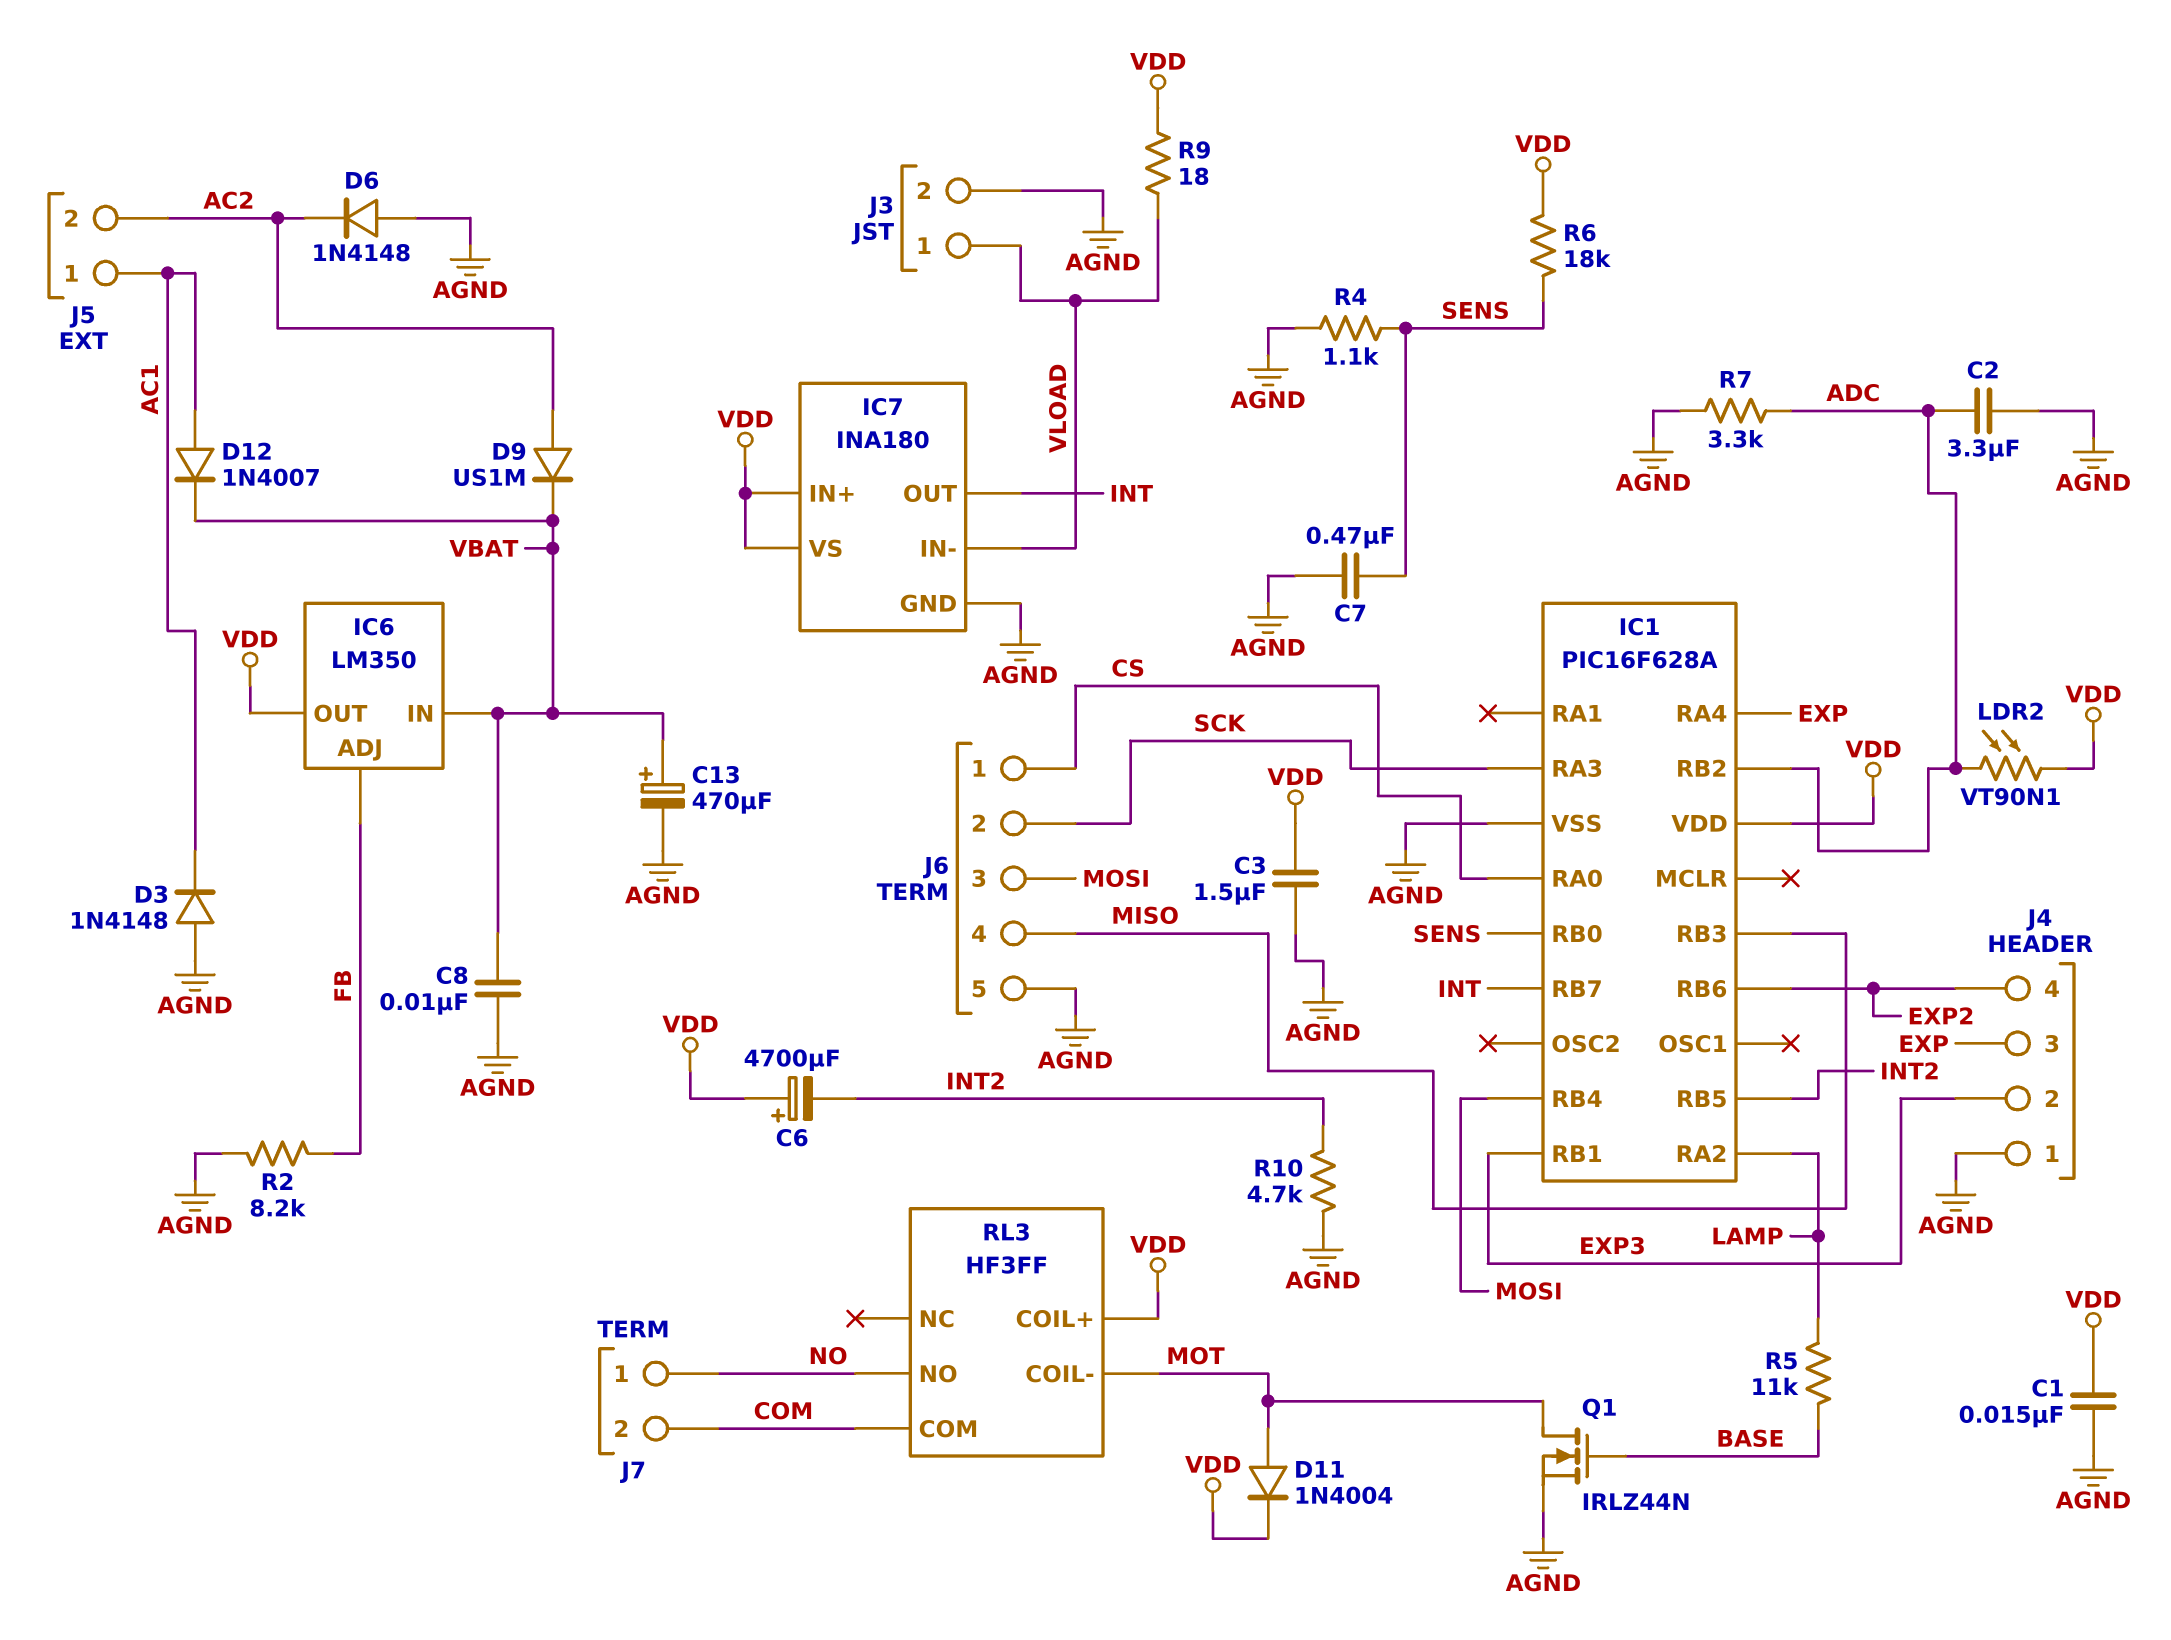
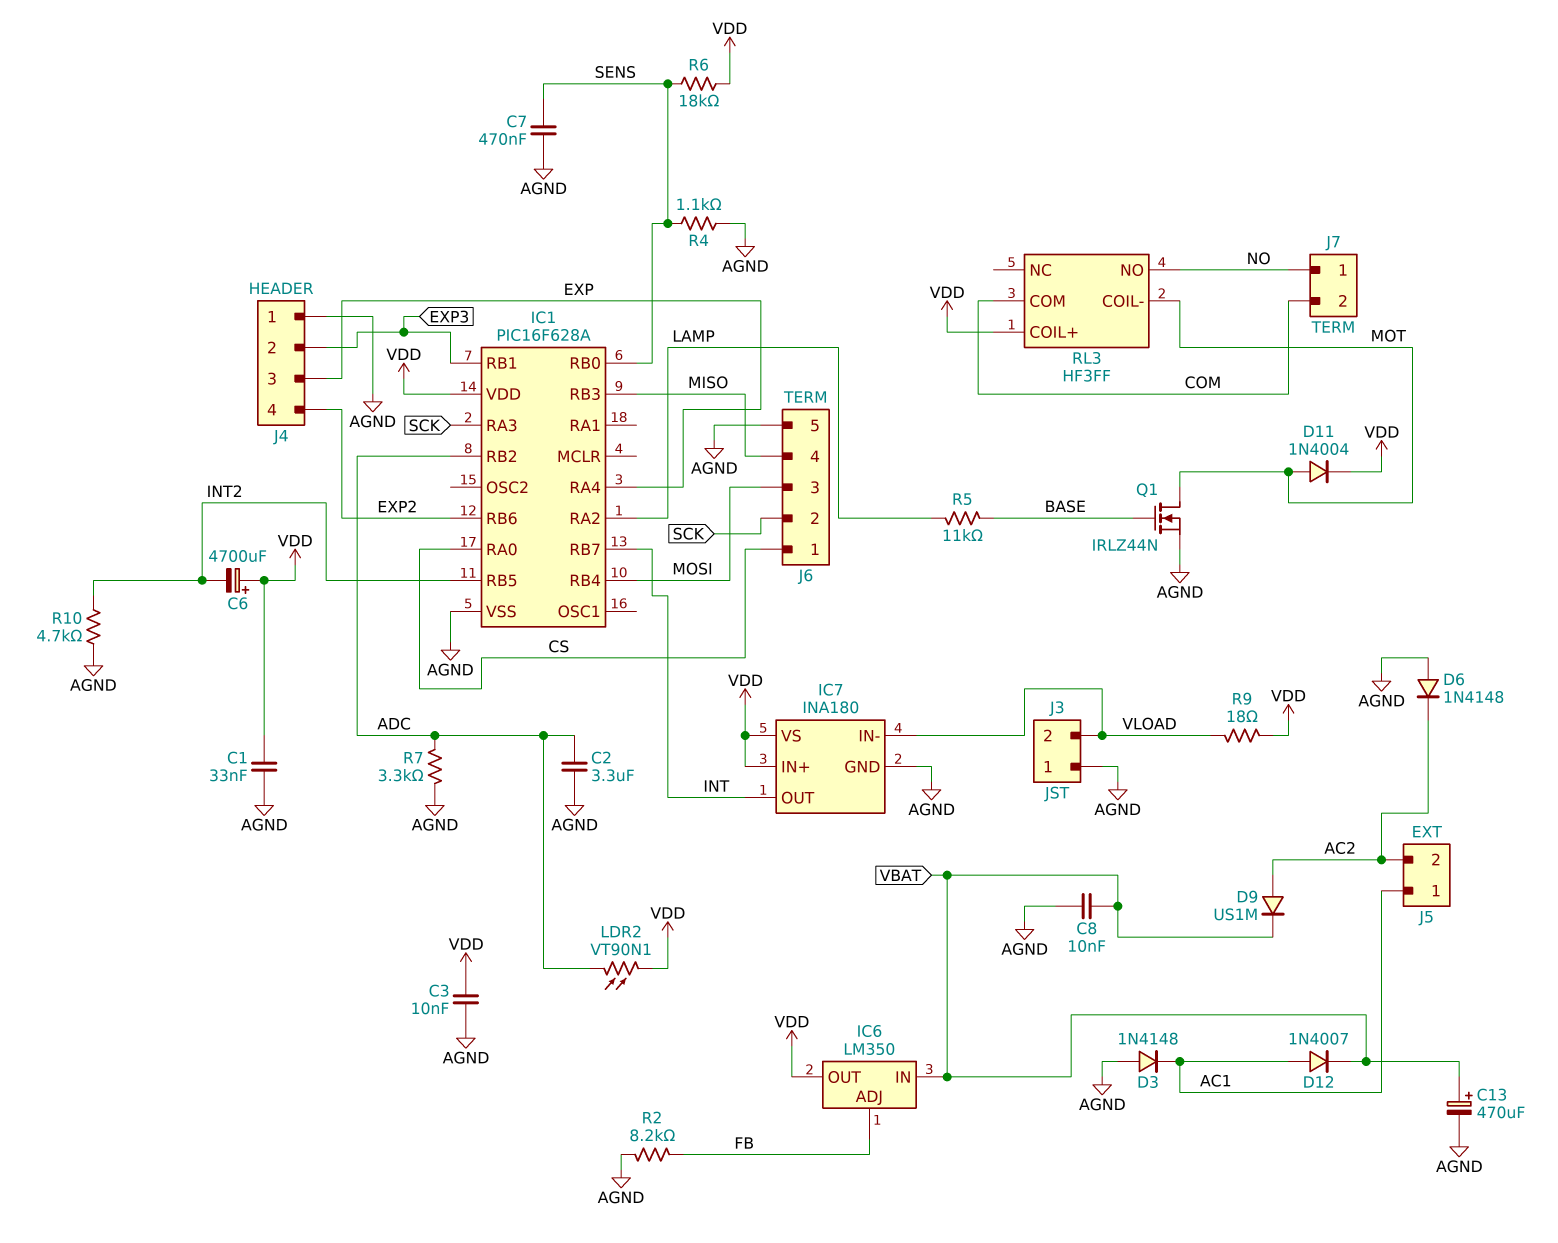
C1: 15nF (AGND, VDD) -> 33nF (AGND, VDD)
C3: 1.5uF (AGND, VDD) -> 10nF (AGND, VDD)
J3 pin 1: VLOAD -> AGND
J3 pin 2: AGND -> VLOAD

